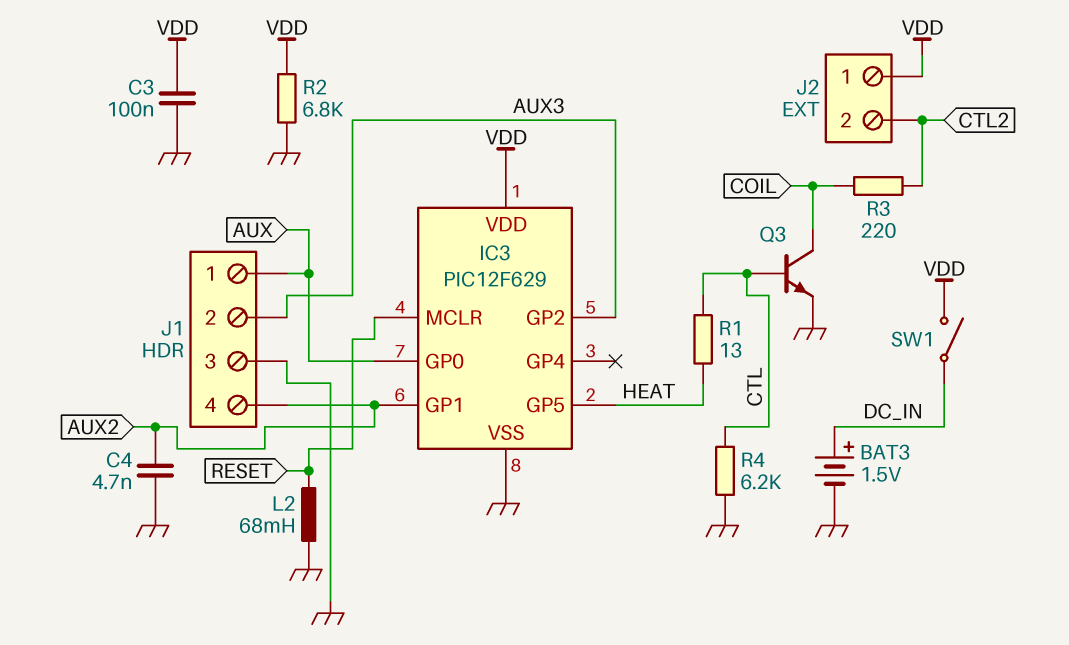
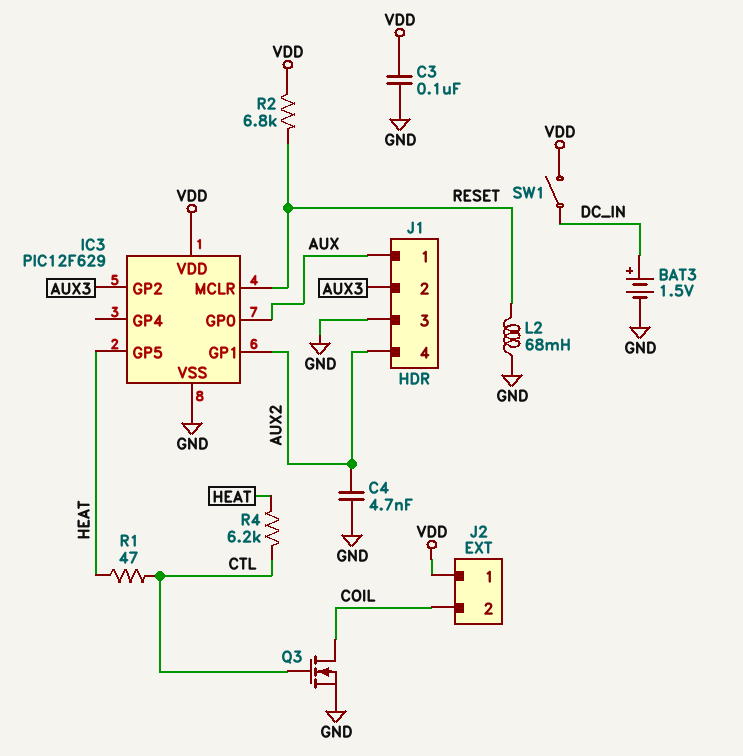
J2 pin 2: CTL2 -> COIL
Q3: NPN (B CTL, C COIL, E GND) -> NMOS (G CTL, D COIL, S GND)
R1: 13 (CTL, HEAT) -> 47 (CTL, HEAT)
R2: 6.8k (GND, VDD) -> 6.8k (RESET, VDD)
R3: 220 (COIL, CTL2) -> none
R4: 6.2k (CTL, GND) -> 6.2k (CTL, HEAT)

